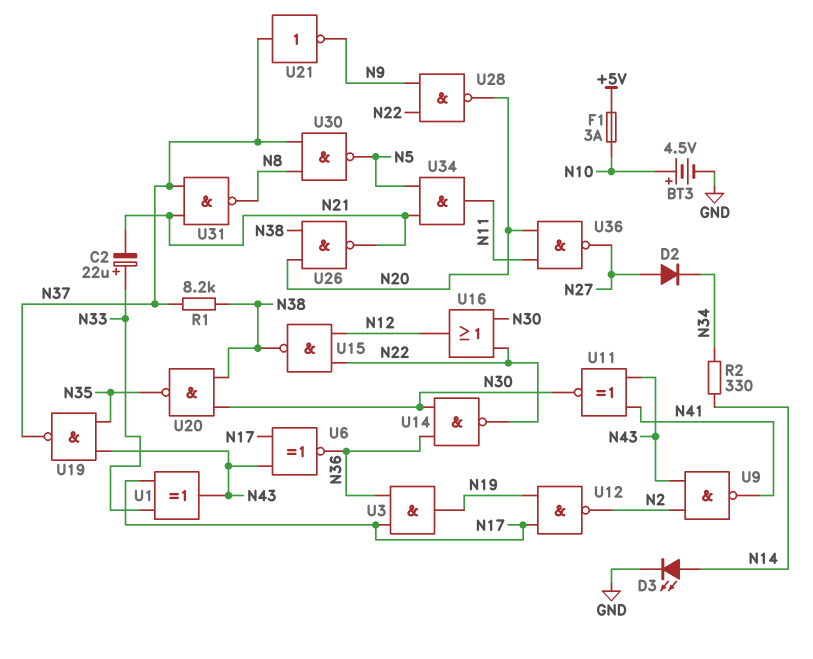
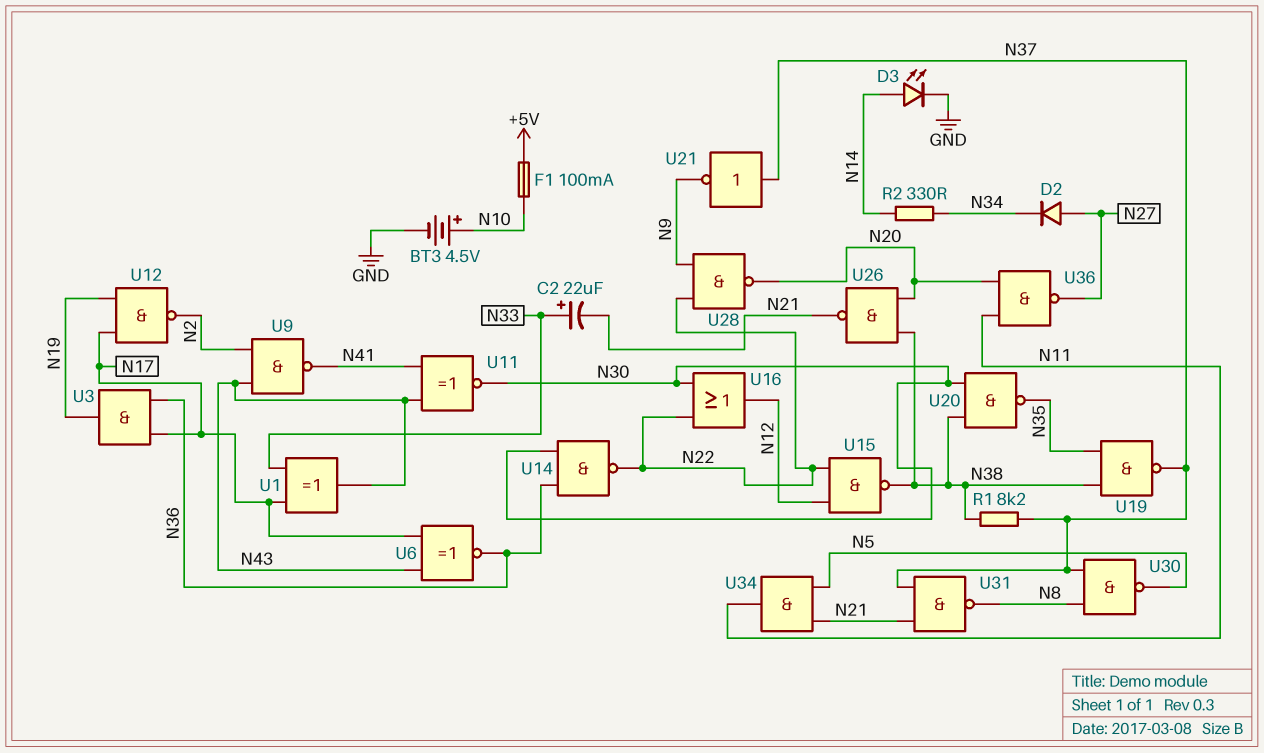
F1: 3A (+5V, N10) -> 100mA (+5V, N10)
U19: NAND (in N35, in N43, out N37) -> NAND (in N35, in N38, out N37)

